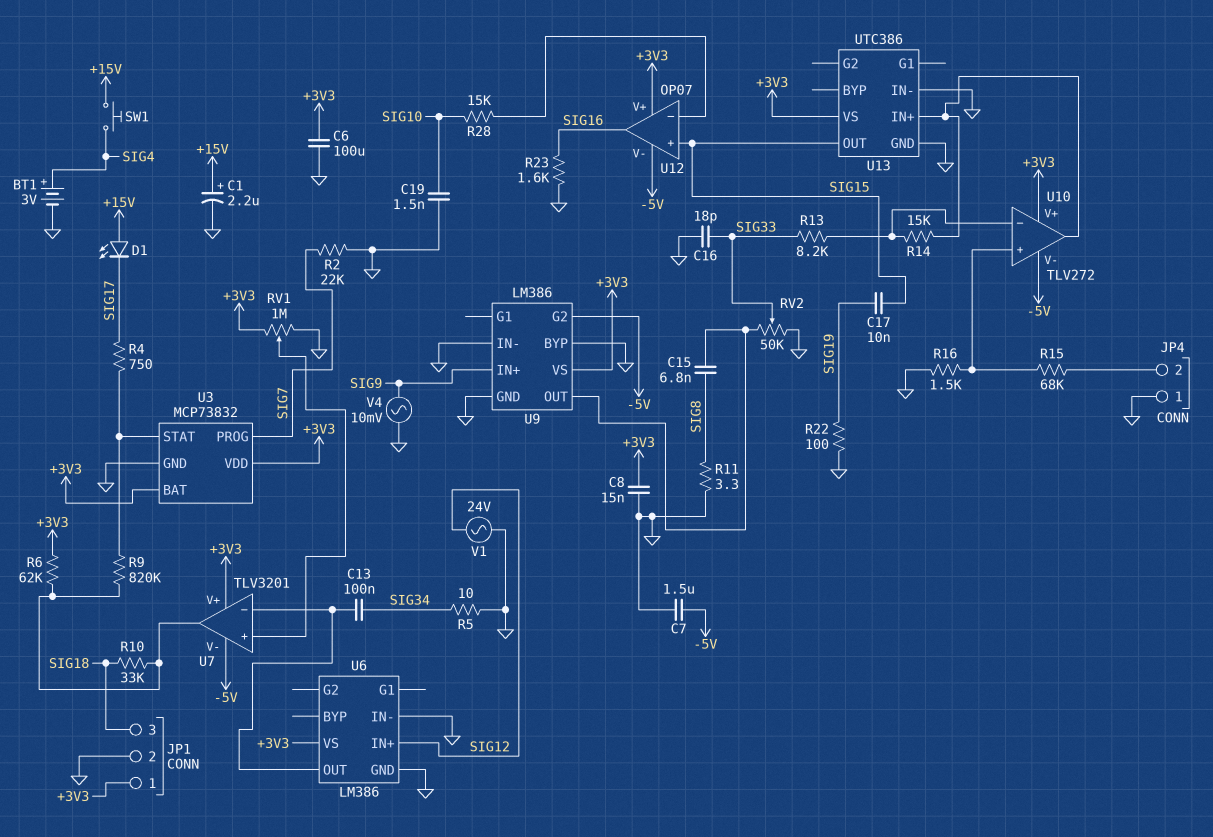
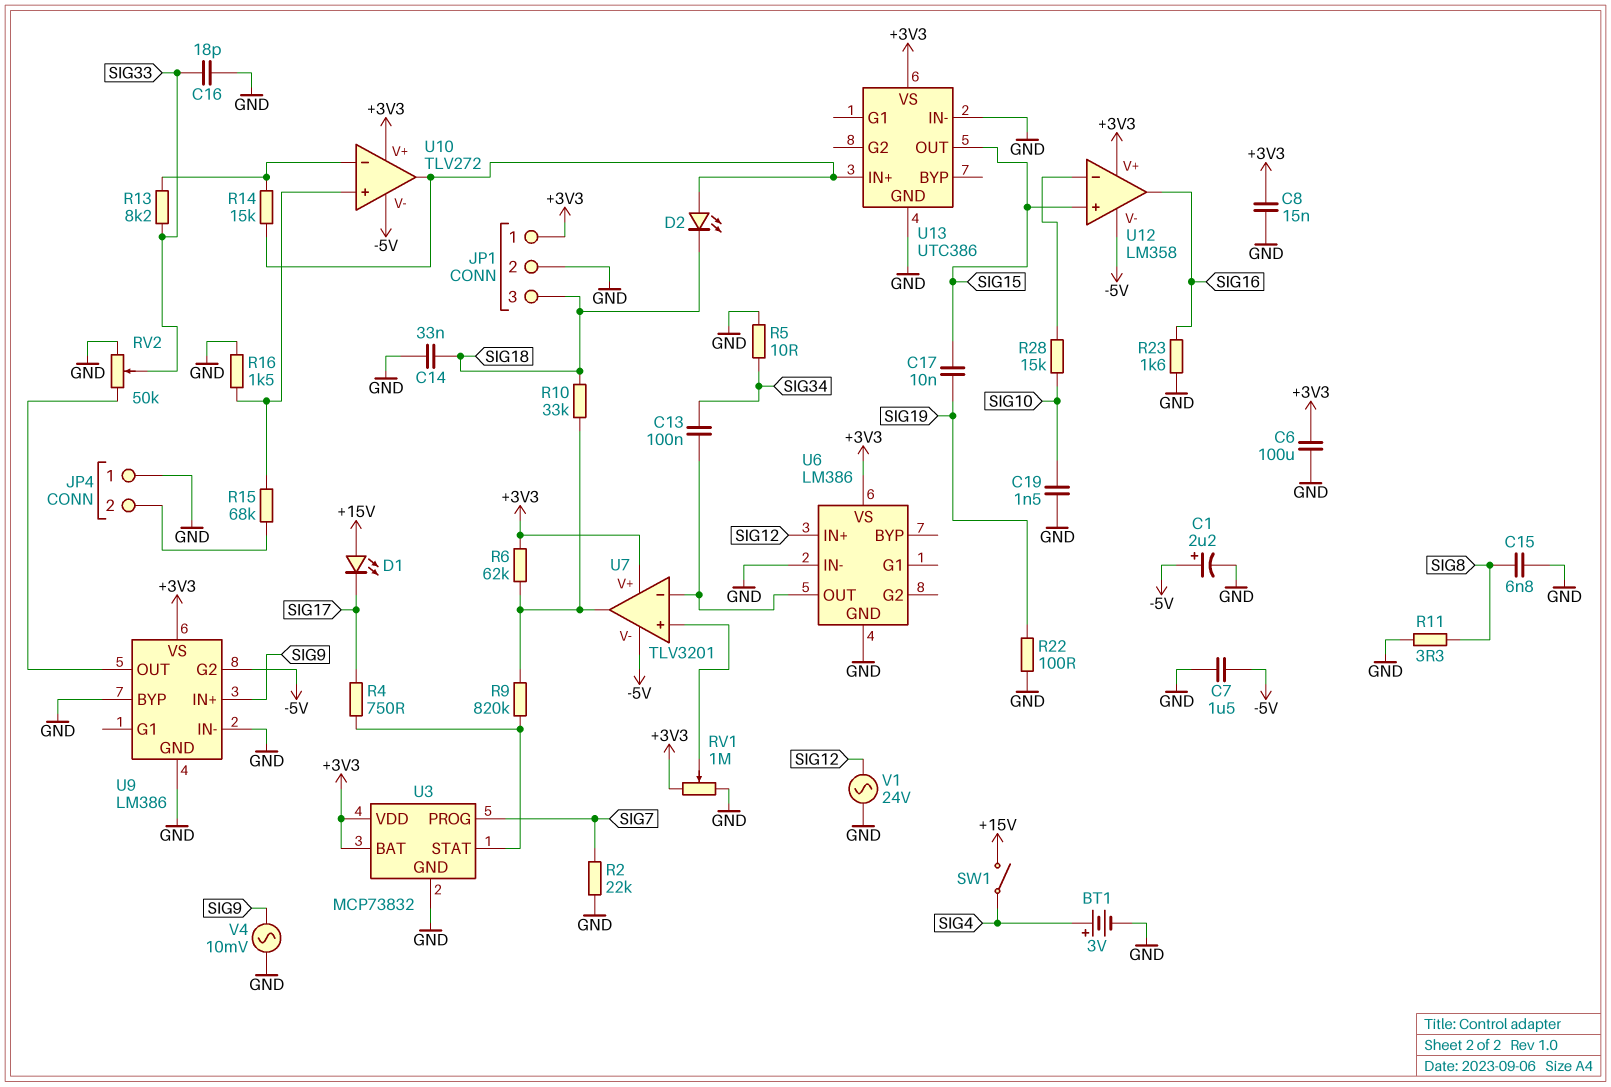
C1: 2.2uF (plus +15V, minus GND) -> 2.2uF (plus -5V, minus GND)
C14: none -> 33nF (GND, SIG18)
C15: 6.8nF (SIG8, U9/OUT) -> 6.8nF (GND, SIG8)
D2: none -> LED (A U10/out, K SIG18)
SW1: button (+15V, SIG4) -> switch (+15V, SIG4)
U12: OP07 -> LM358

